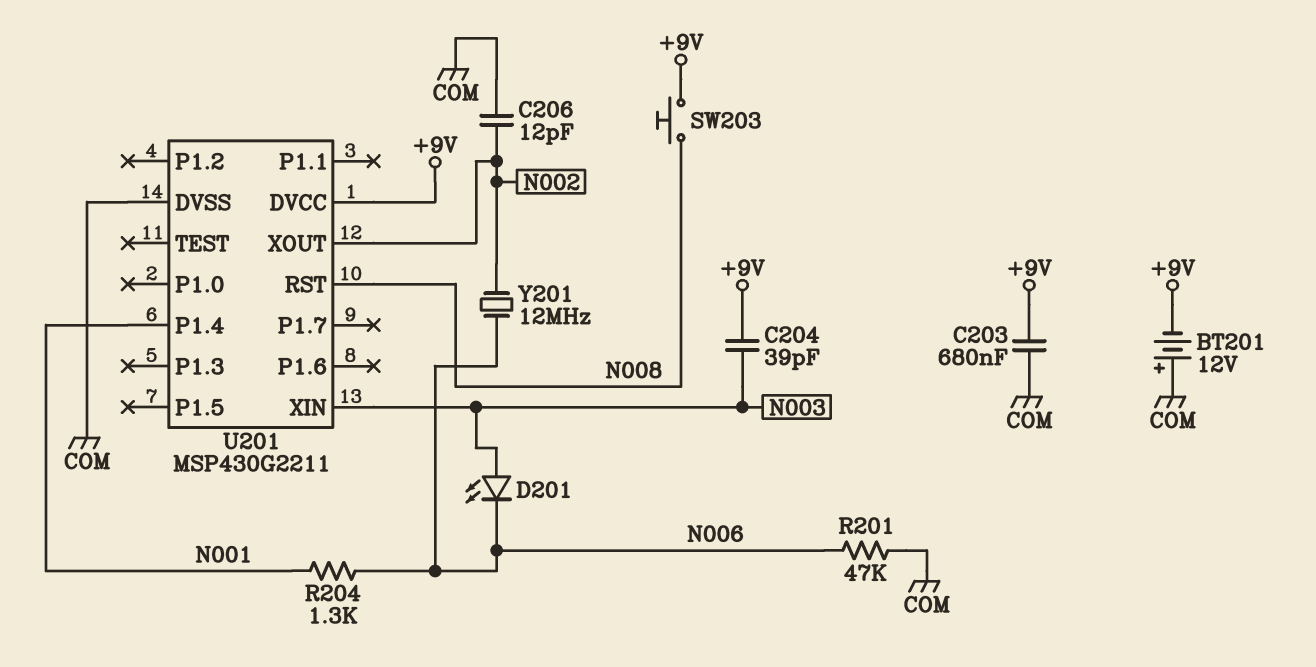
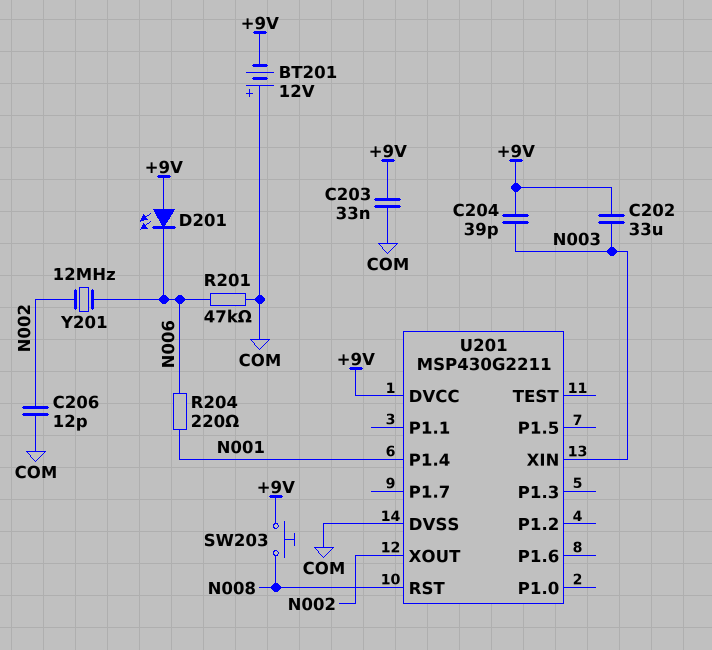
C202: none -> 33uF (+9V, N003)
C203: 680nF (+9V, COM) -> 33nF (+9V, COM)
D201: LED (A N003, K N006) -> LED (A +9V, K N006)
R204: 1.3k (N001, N006) -> 220 (N001, N006)

